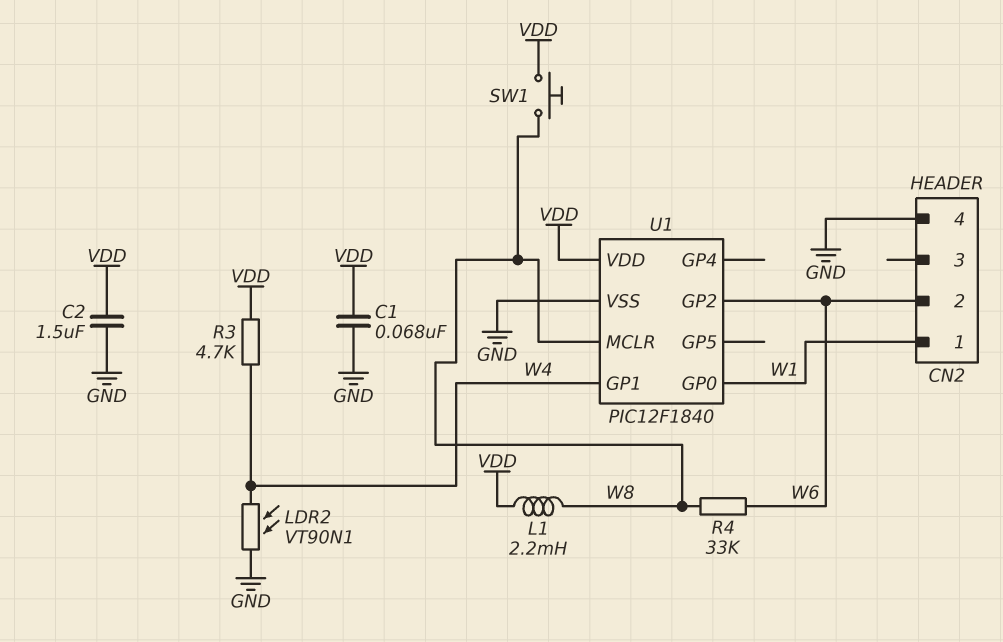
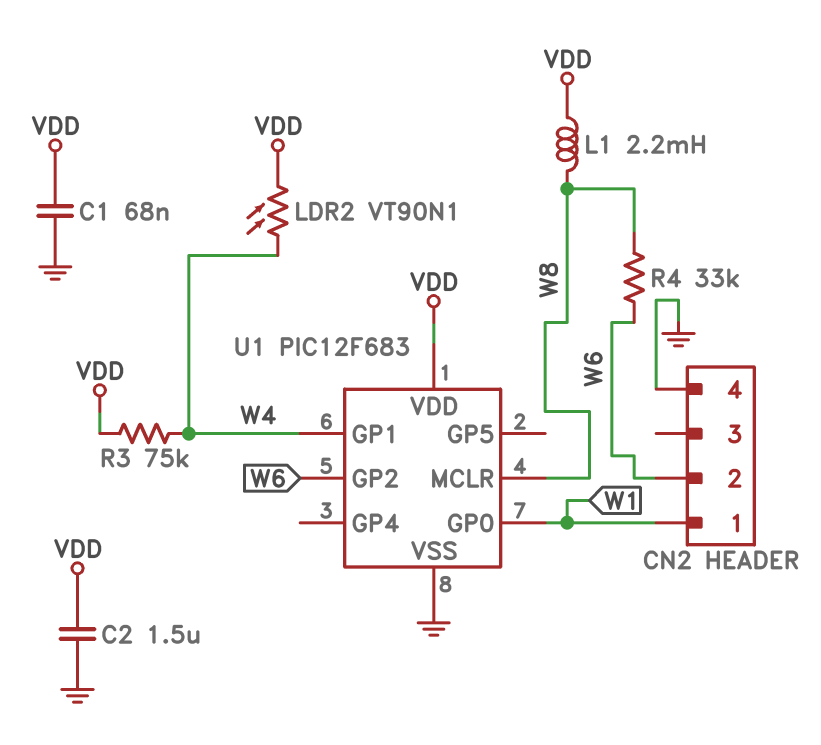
LDR2: VT90N1 (GND, W4) -> VT90N1 (VDD, W4)
R3: 4.7k (VDD, W4) -> 75k (VDD, W4)
SW1: button (VDD, W8) -> none
U1: PIC12F1840 -> PIC12F683

